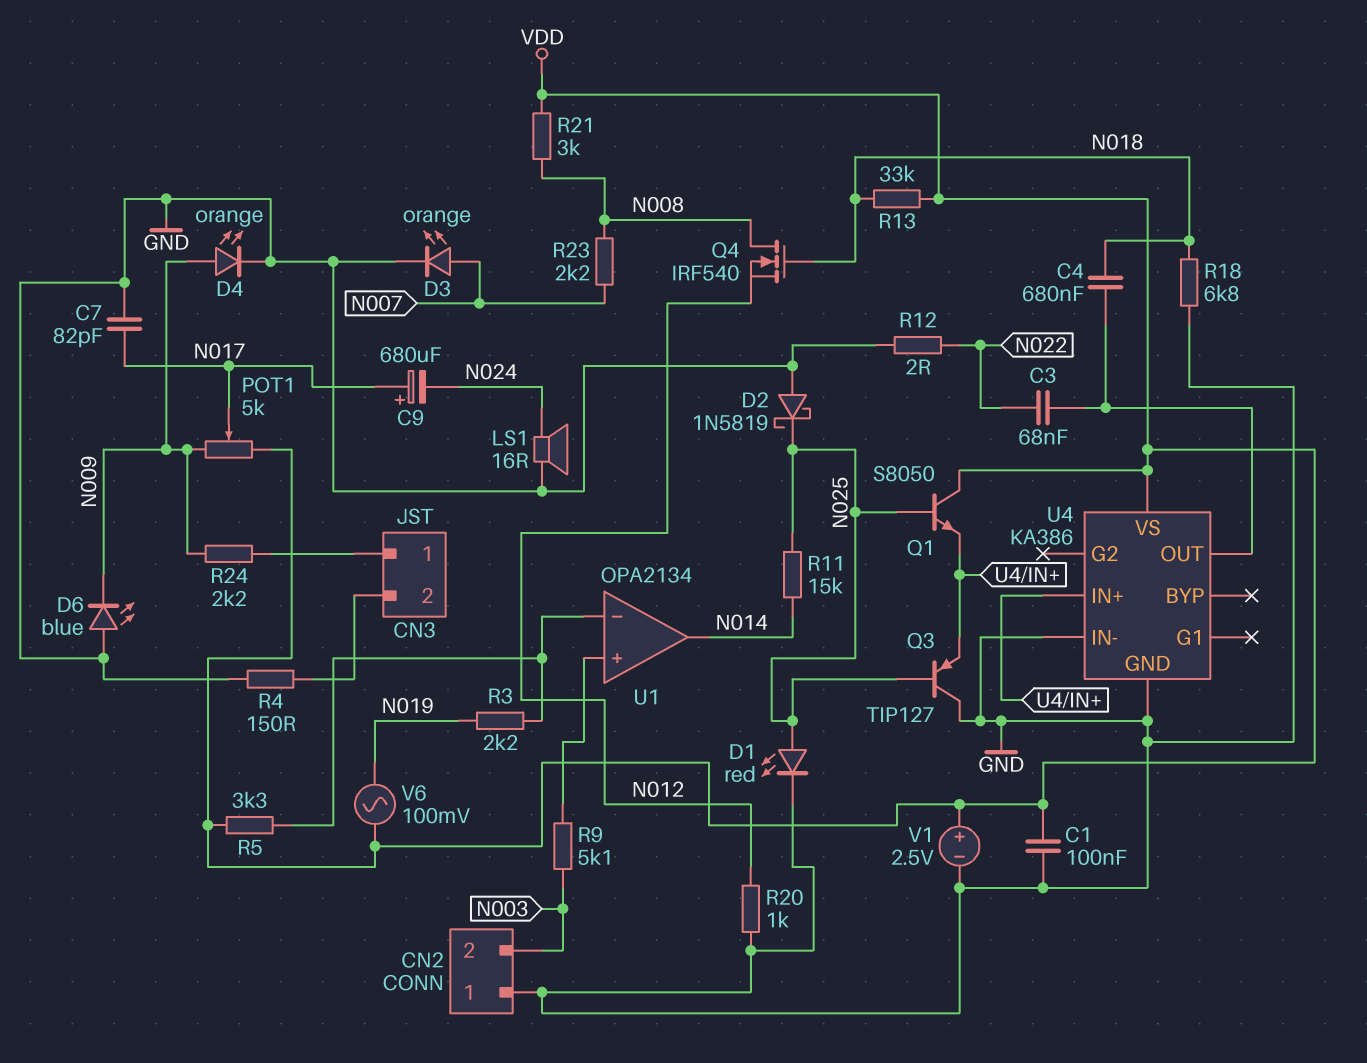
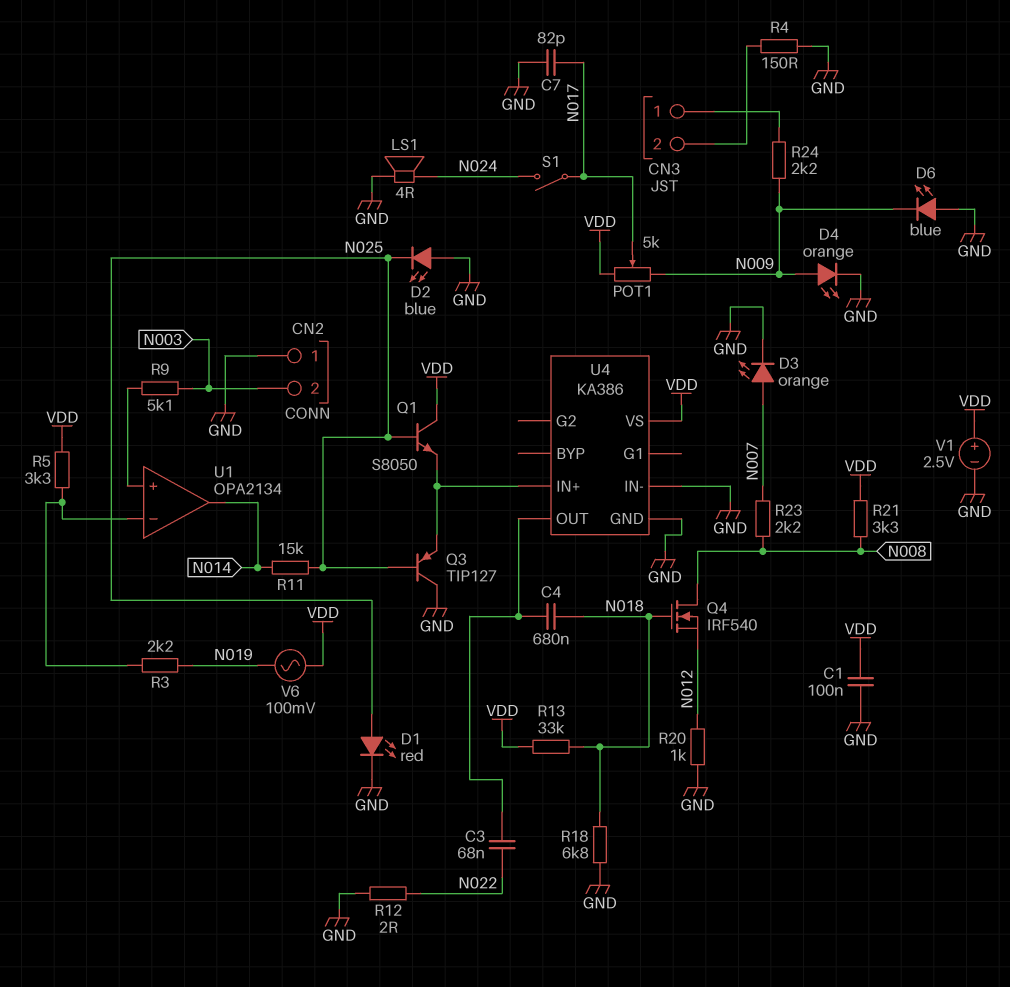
C9: 680uF (plus N017, minus N024) -> none
D2: schottky 1N5819 (A GND, K N025) -> LED blue (A GND, K N025)
LS1: speaker 16R (GND, N024) -> speaker 4R (GND, N024)
R21: 3k (N008, VDD) -> 3.3k (N008, VDD)
S1: none -> switch (N017, N024)

